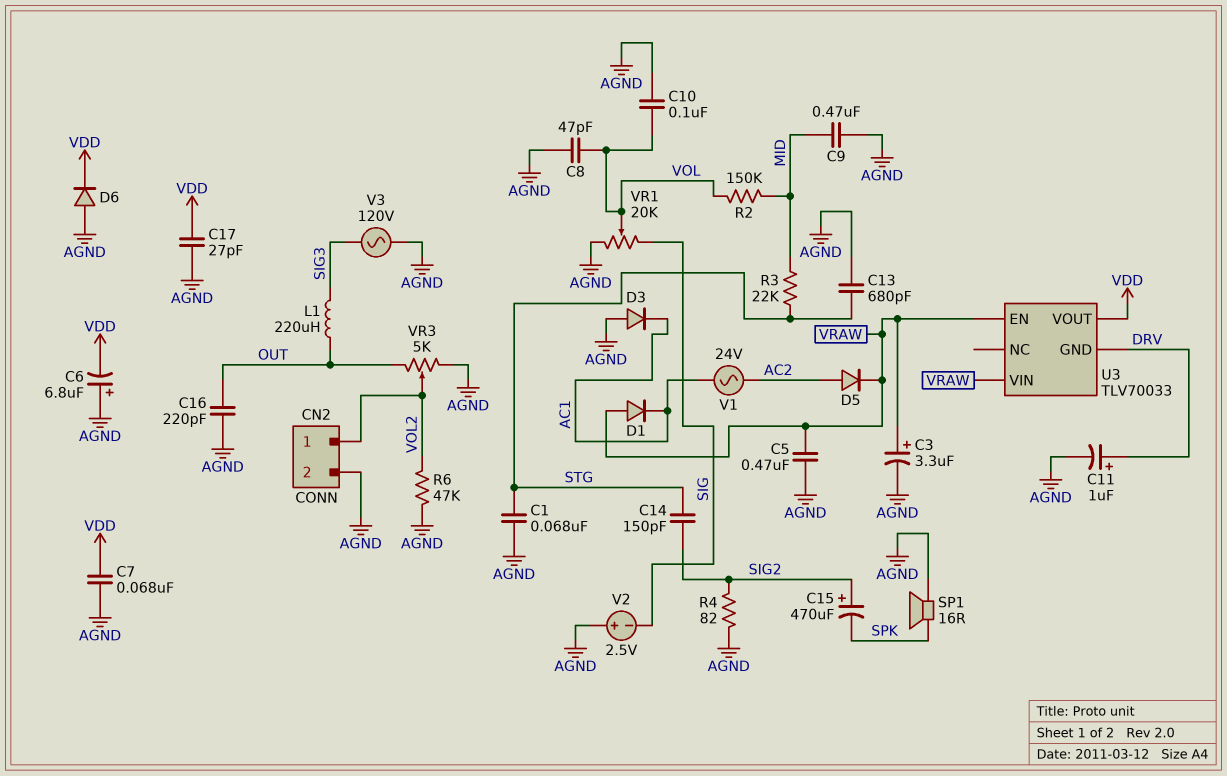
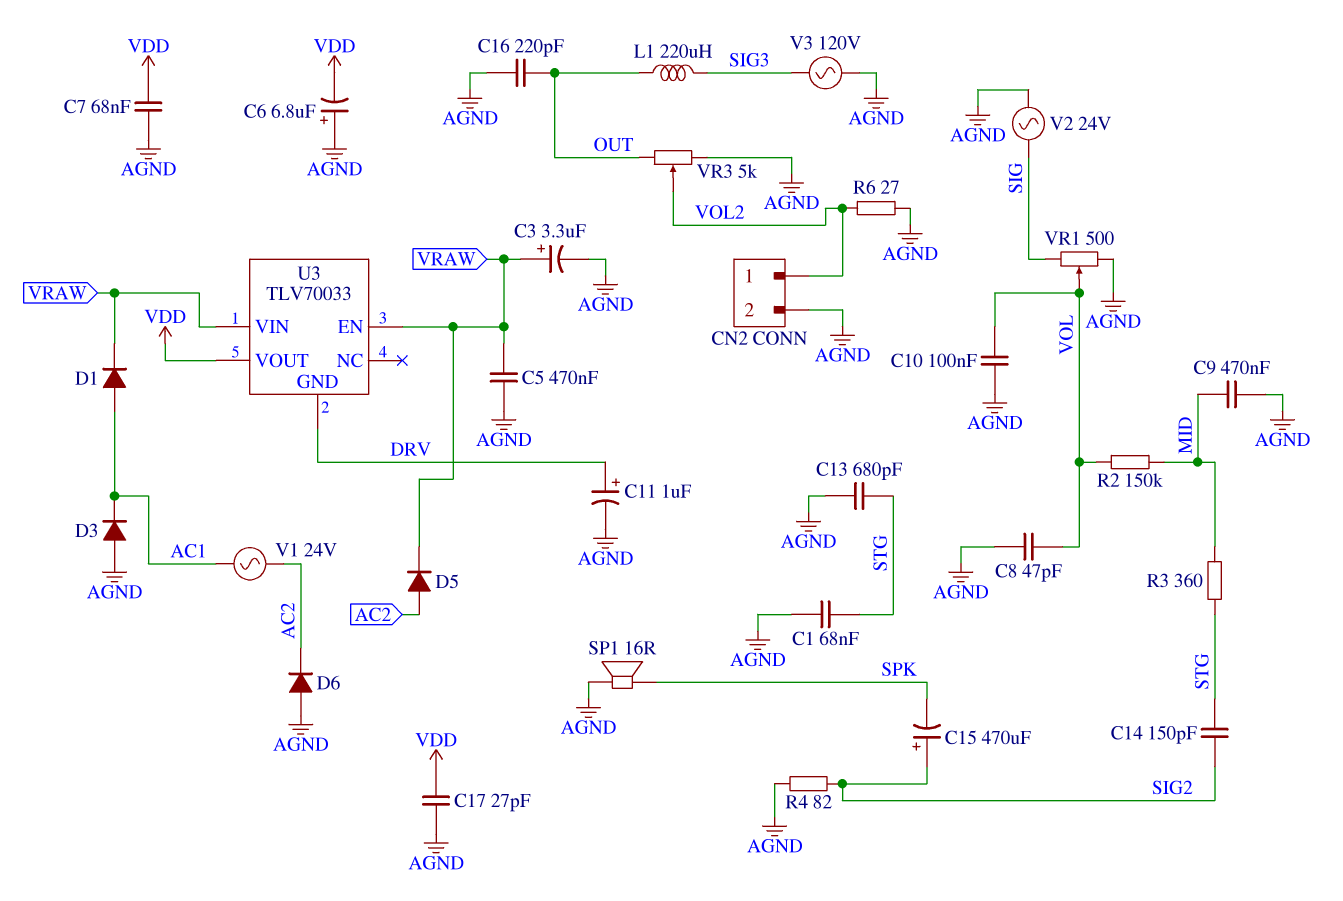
D1: diode (A VRAW, K AC1) -> diode (A AC1, K VRAW)
D6: diode (A AGND, K VDD) -> diode (A AGND, K AC2)
R3: 22k (MID, STG) -> 360 (MID, STG)
R6: 47k (AGND, VOL2) -> 27 (AGND, VOL2)
V2: 2.5V (plus AGND, minus SIG) -> AC 24V (AGND, SIG)
VR1: 20k (AGND, SIG, wiper VOL) -> 500 (AGND, SIG, wiper VOL)

